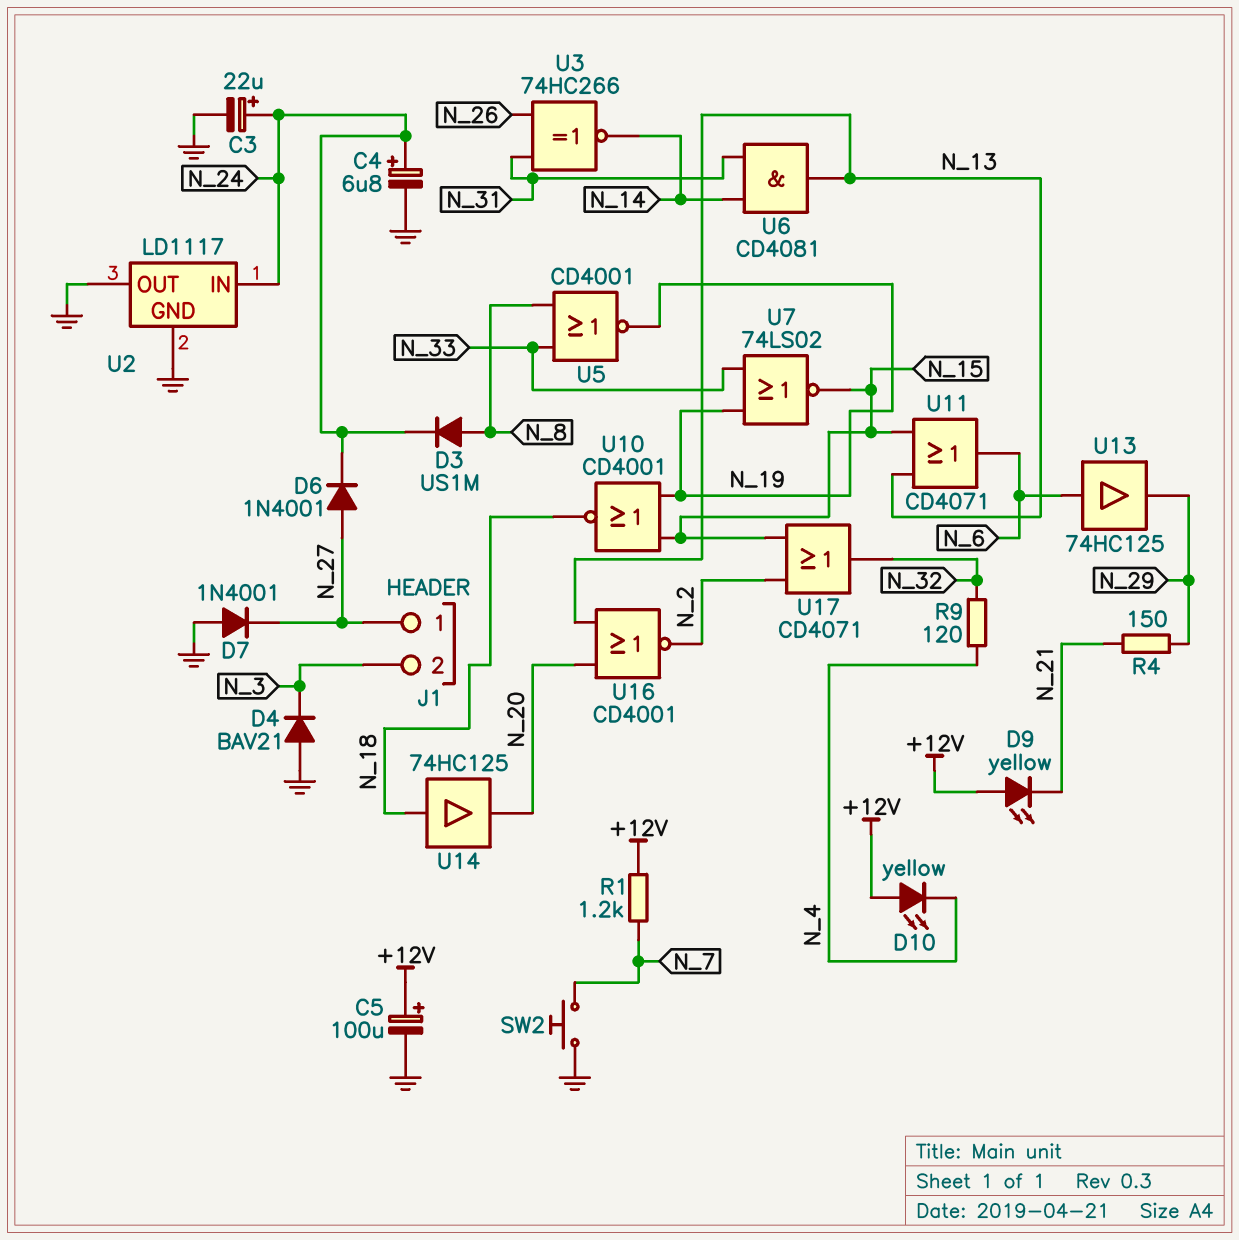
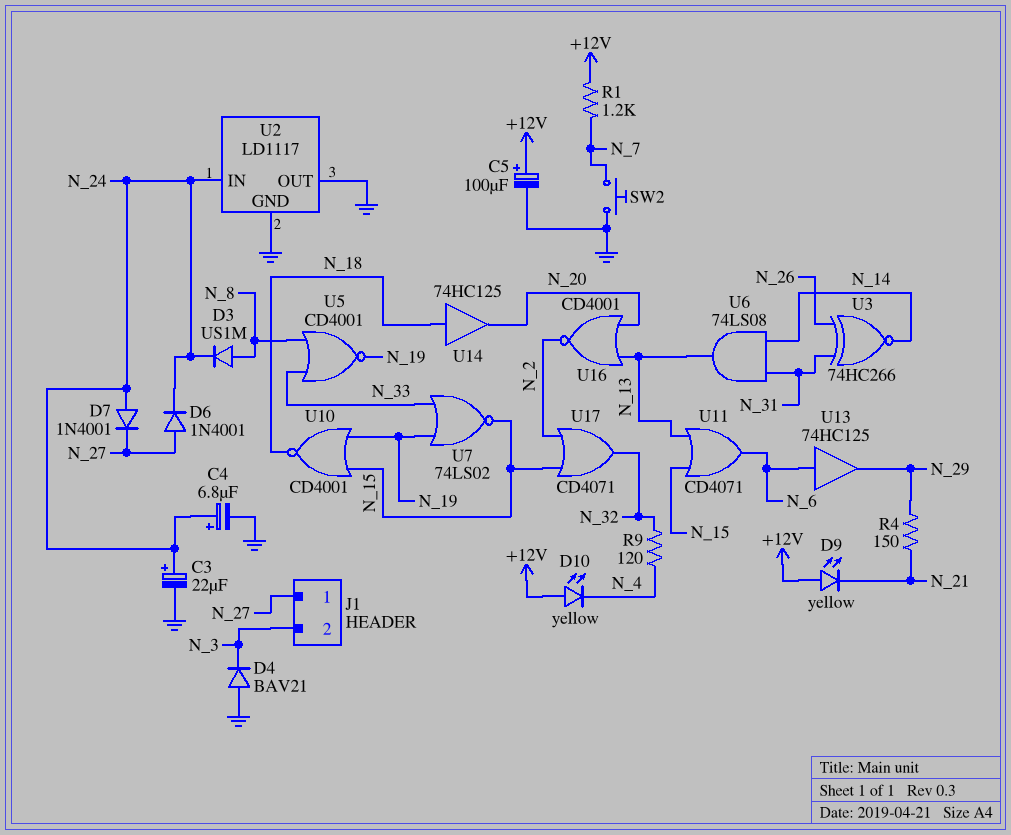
D7: diode 1N4001 (A GND, K N_27) -> diode 1N4001 (A N_24, K N_27)
U6: AND CD4081 (in N_14, in N_31, out N_13) -> AND 74LS08 (in N_14, in N_31, out N_13)

